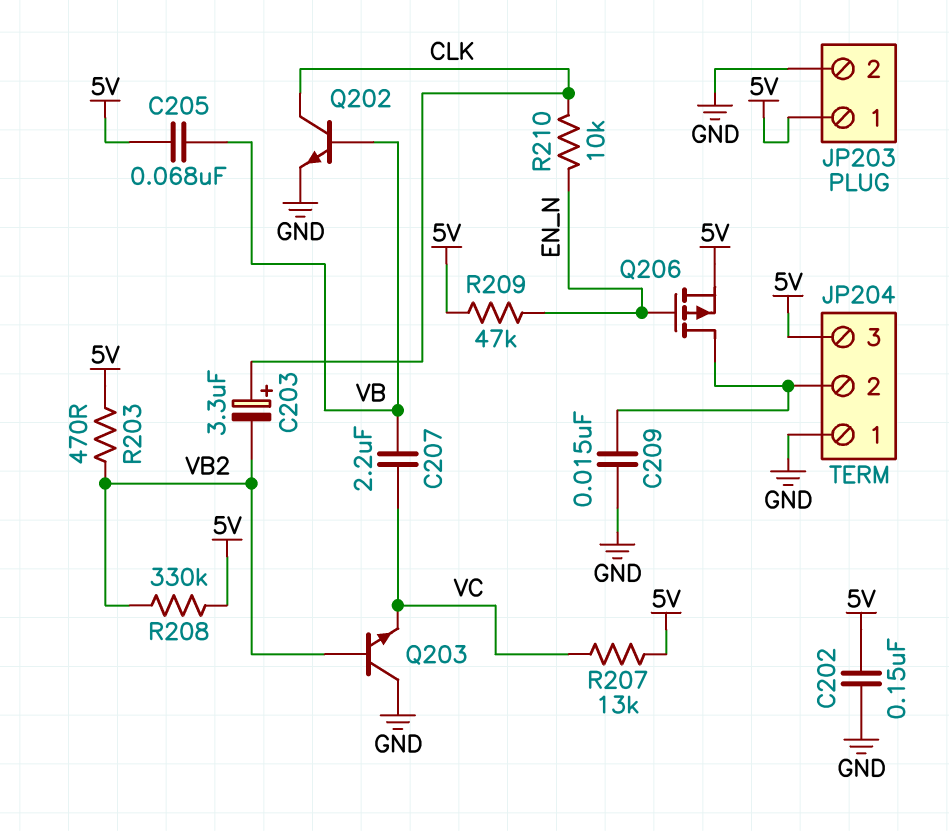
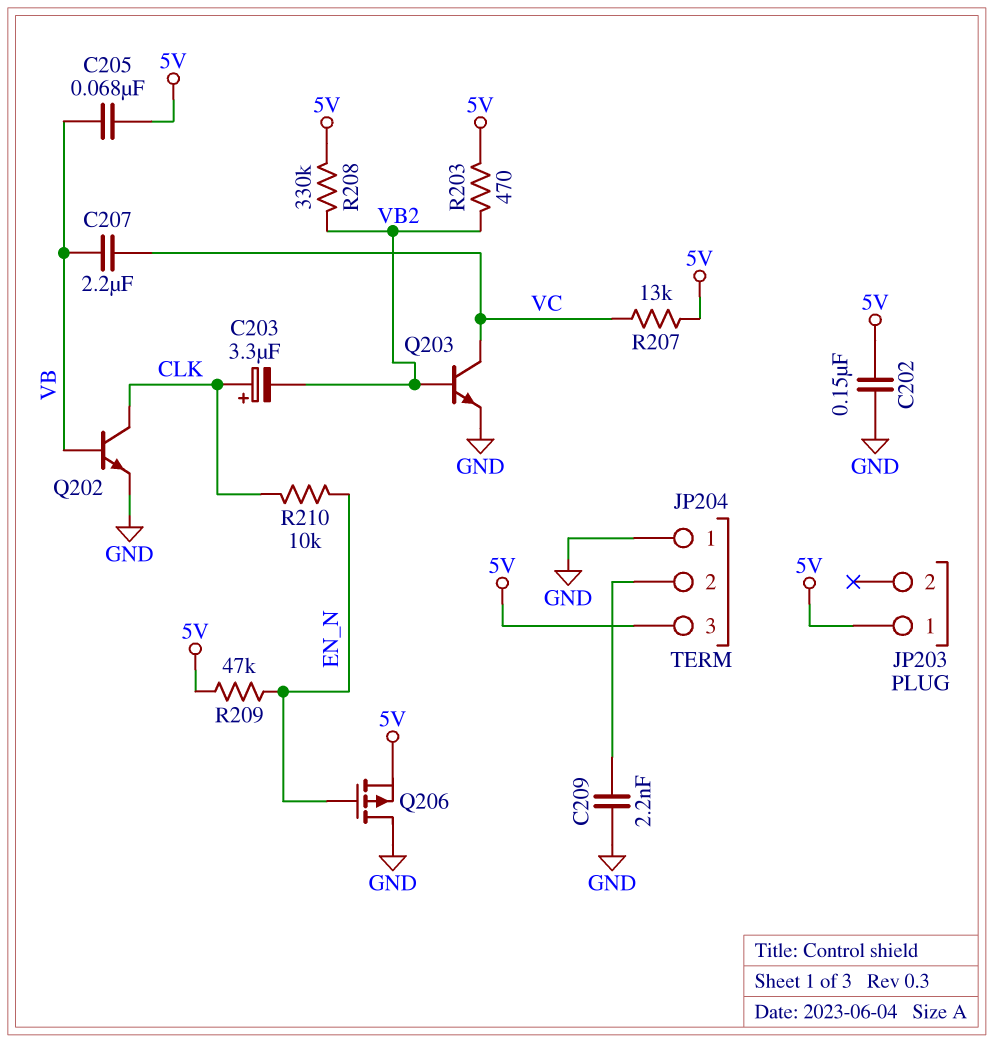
C209: 15nF (GND, JP204/2) -> 2.2nF (GND, JP204/2)
JP203 pin 2: GND -> none
Q203: NPN (B VB2, C GND, E VC) -> NPN (B VB2, C VC, E GND)
Q206: PMOS (G EN_N, D JP204/2, S 5V) -> PMOS (G EN_N, D GND, S 5V)

